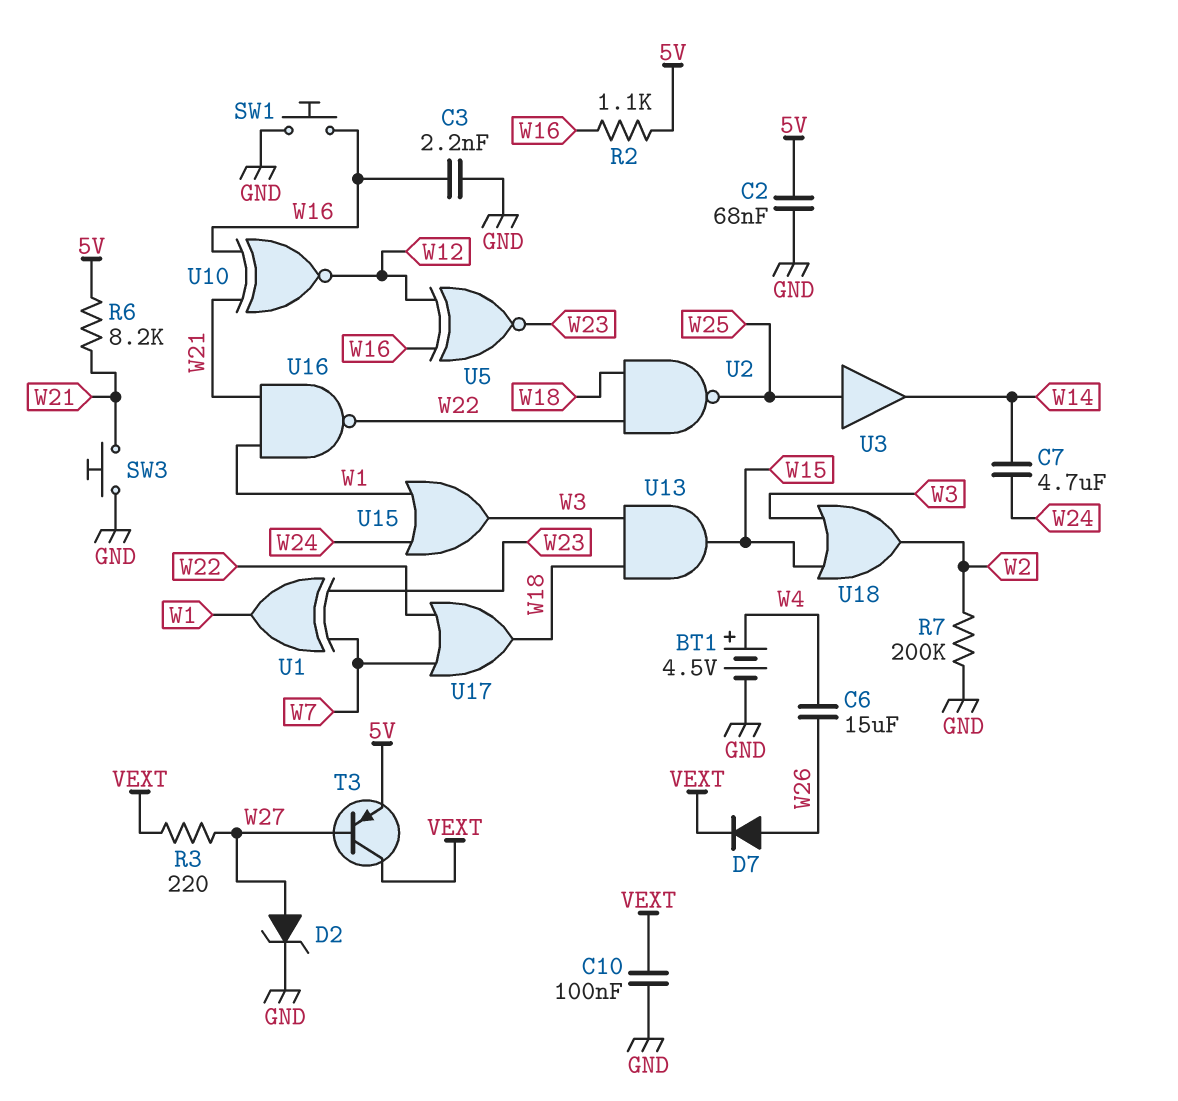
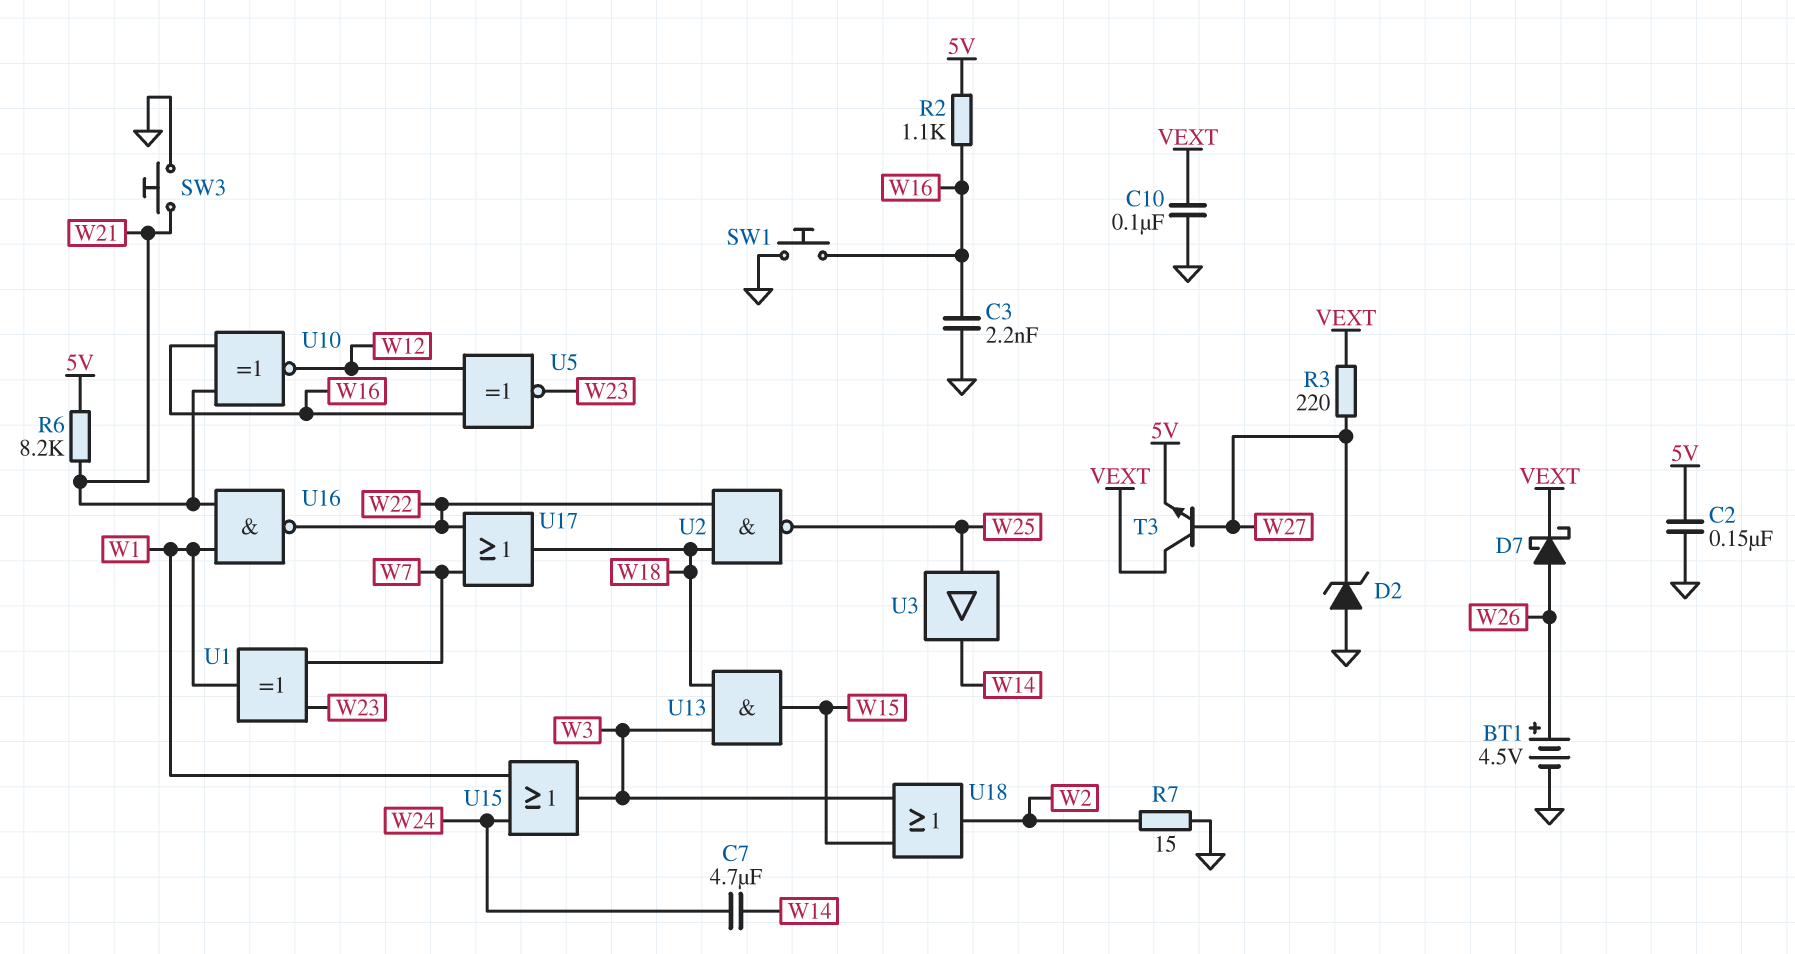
BT1: 4.5V (plus W4, minus GND) -> 4.5V (plus W26, minus GND)
C2: 68nF (5V, GND) -> 150nF (5V, GND)
C6: 15uF (W4, W26) -> none
D2: zener (A W27, K GND) -> zener (A GND, K W27)
D7: diode (A W26, K VEXT) -> schottky (A W26, K VEXT)
R7: 200k (GND, W2) -> 15 (GND, W2)
T3: PNP (B W27, C VEXT, E 5V) -> NPN (B W27, C VEXT, E 5V)

